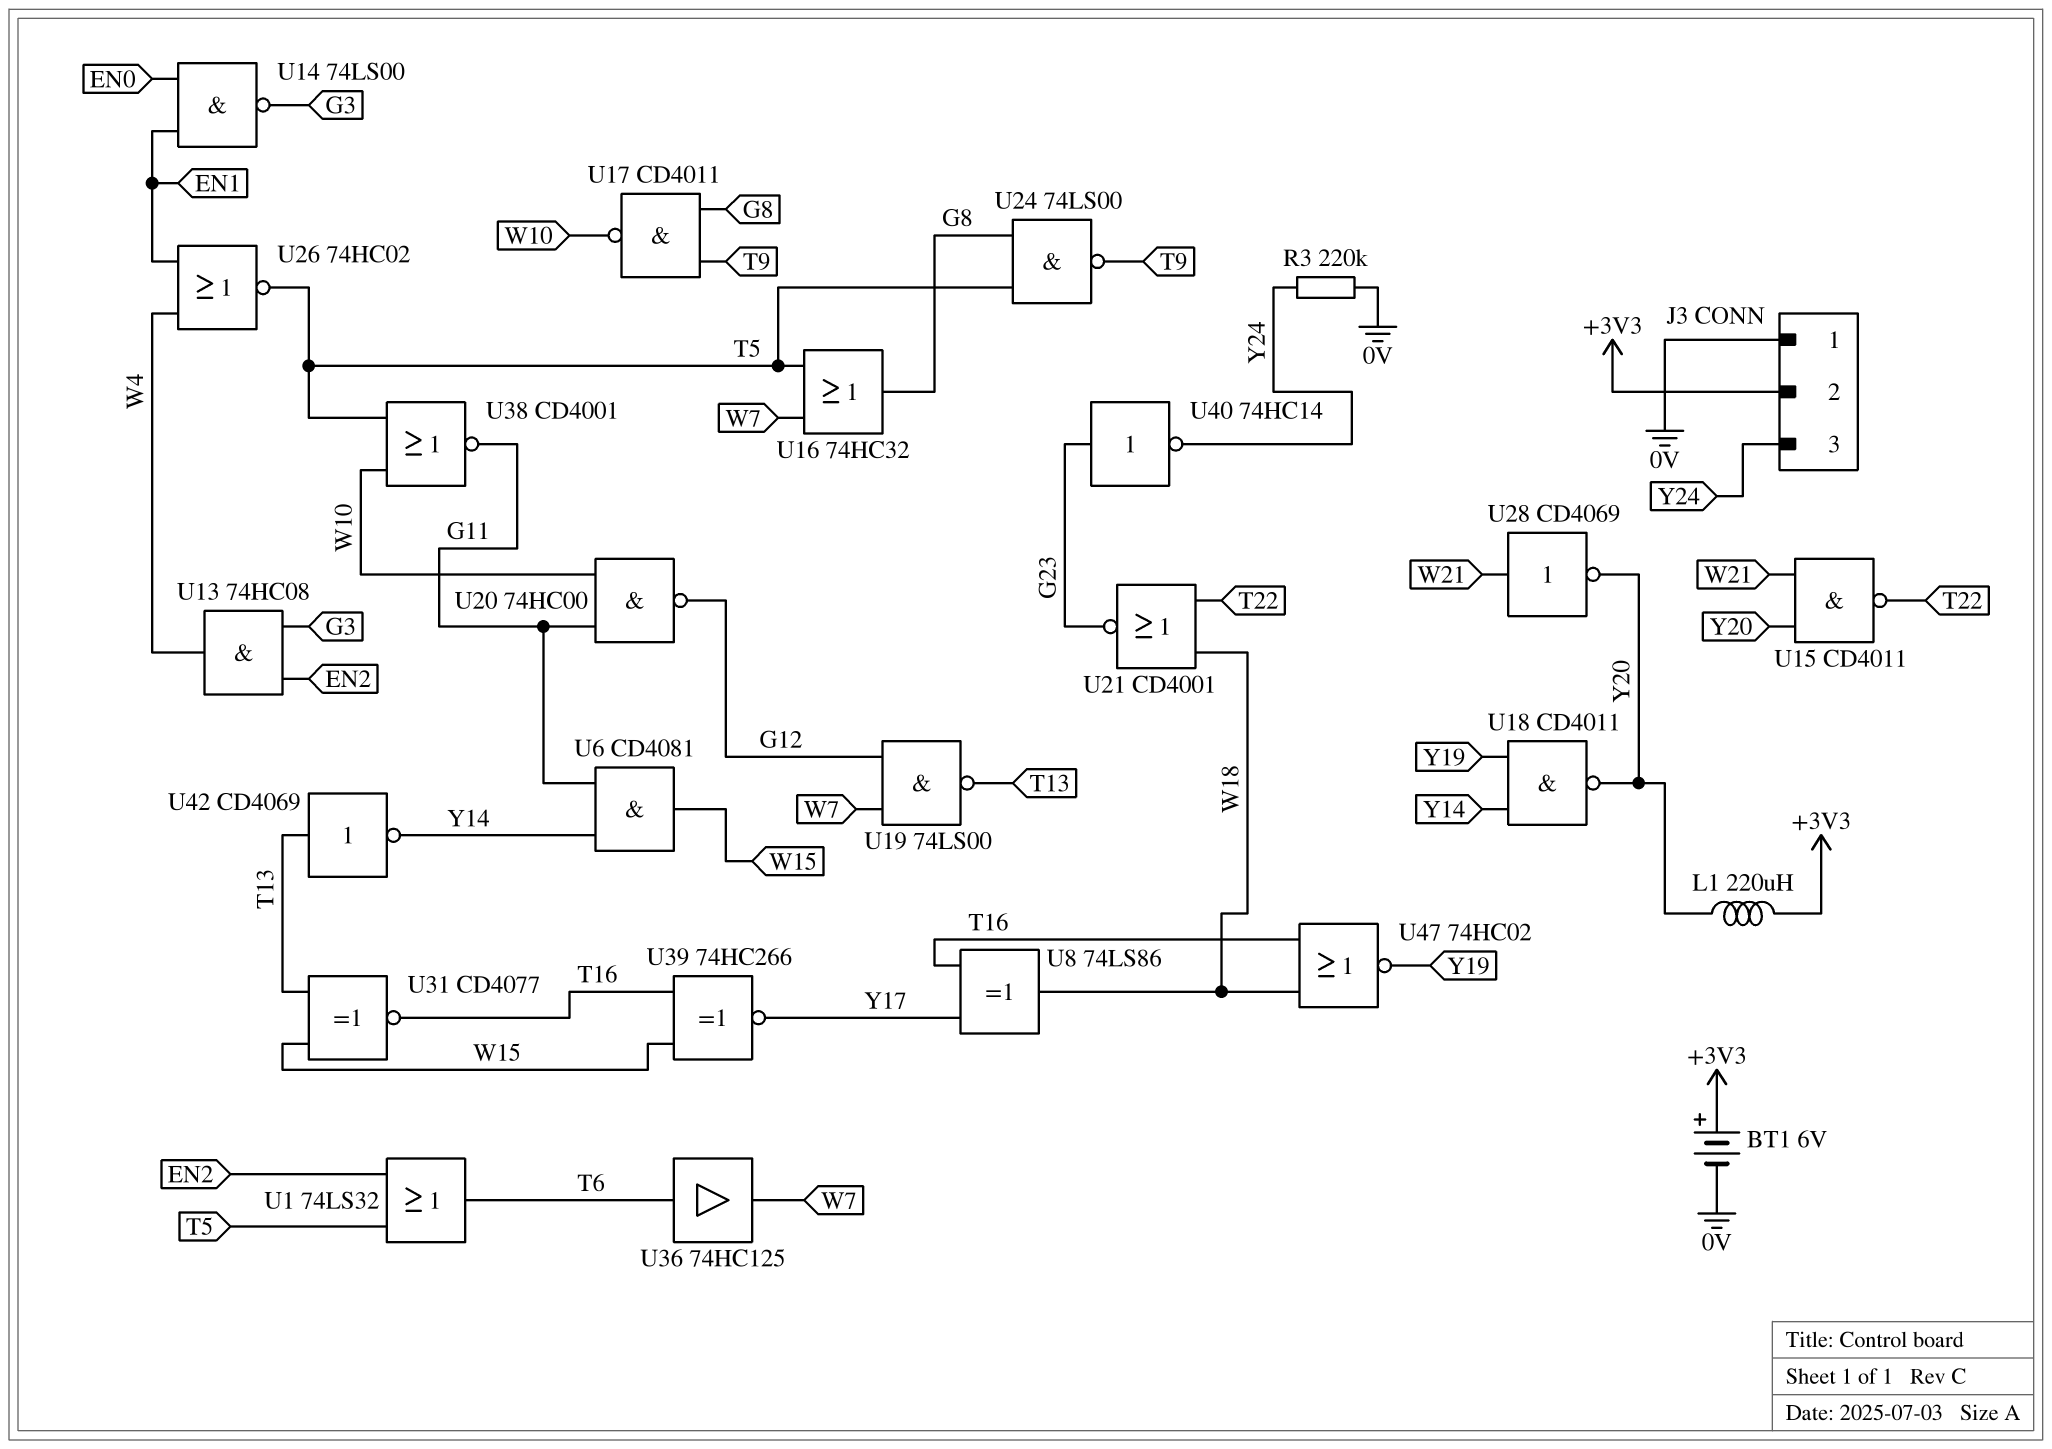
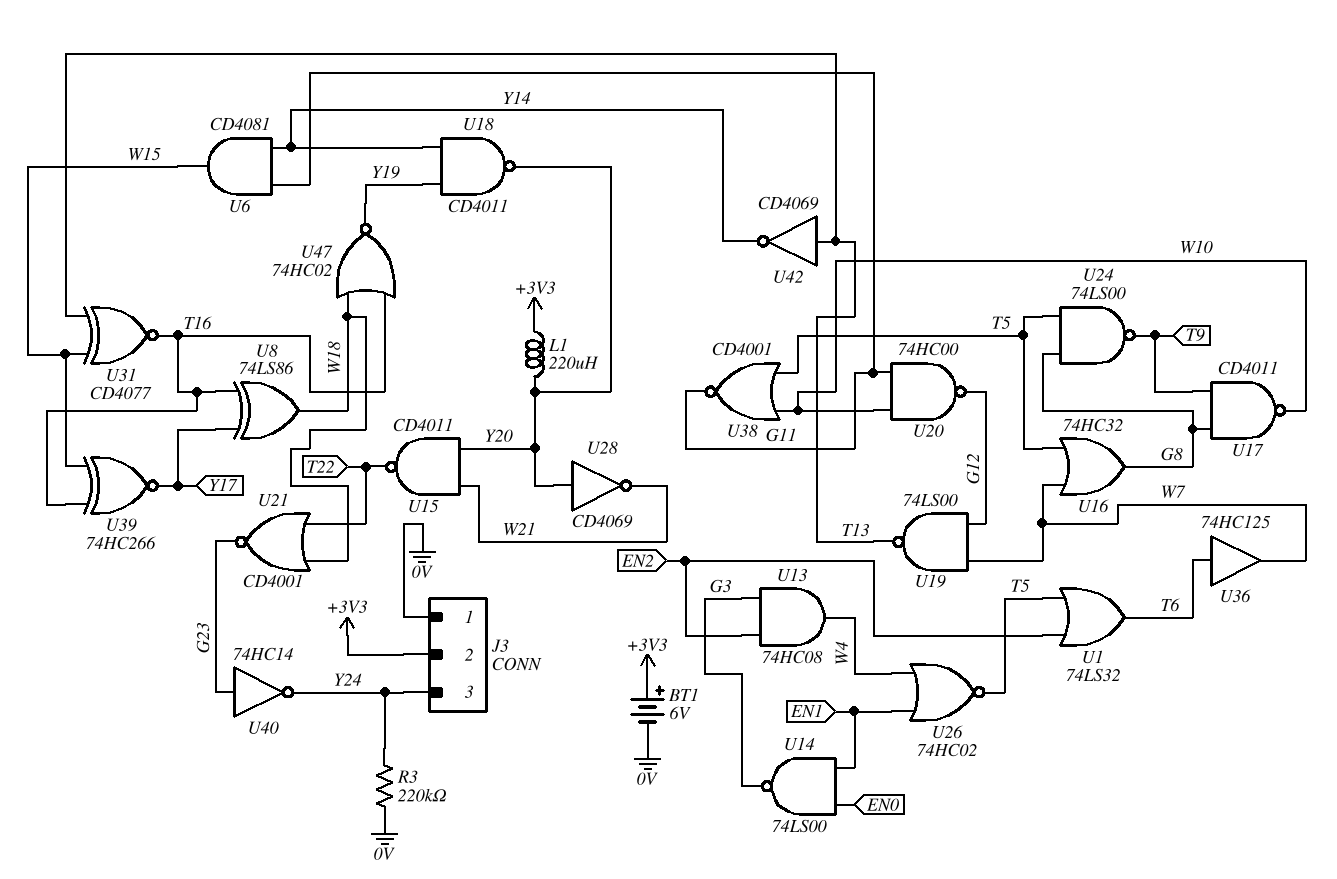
U28: NOT CD4069 (in W21, out Y20) -> NOT CD4069 (in Y20, out W21)

